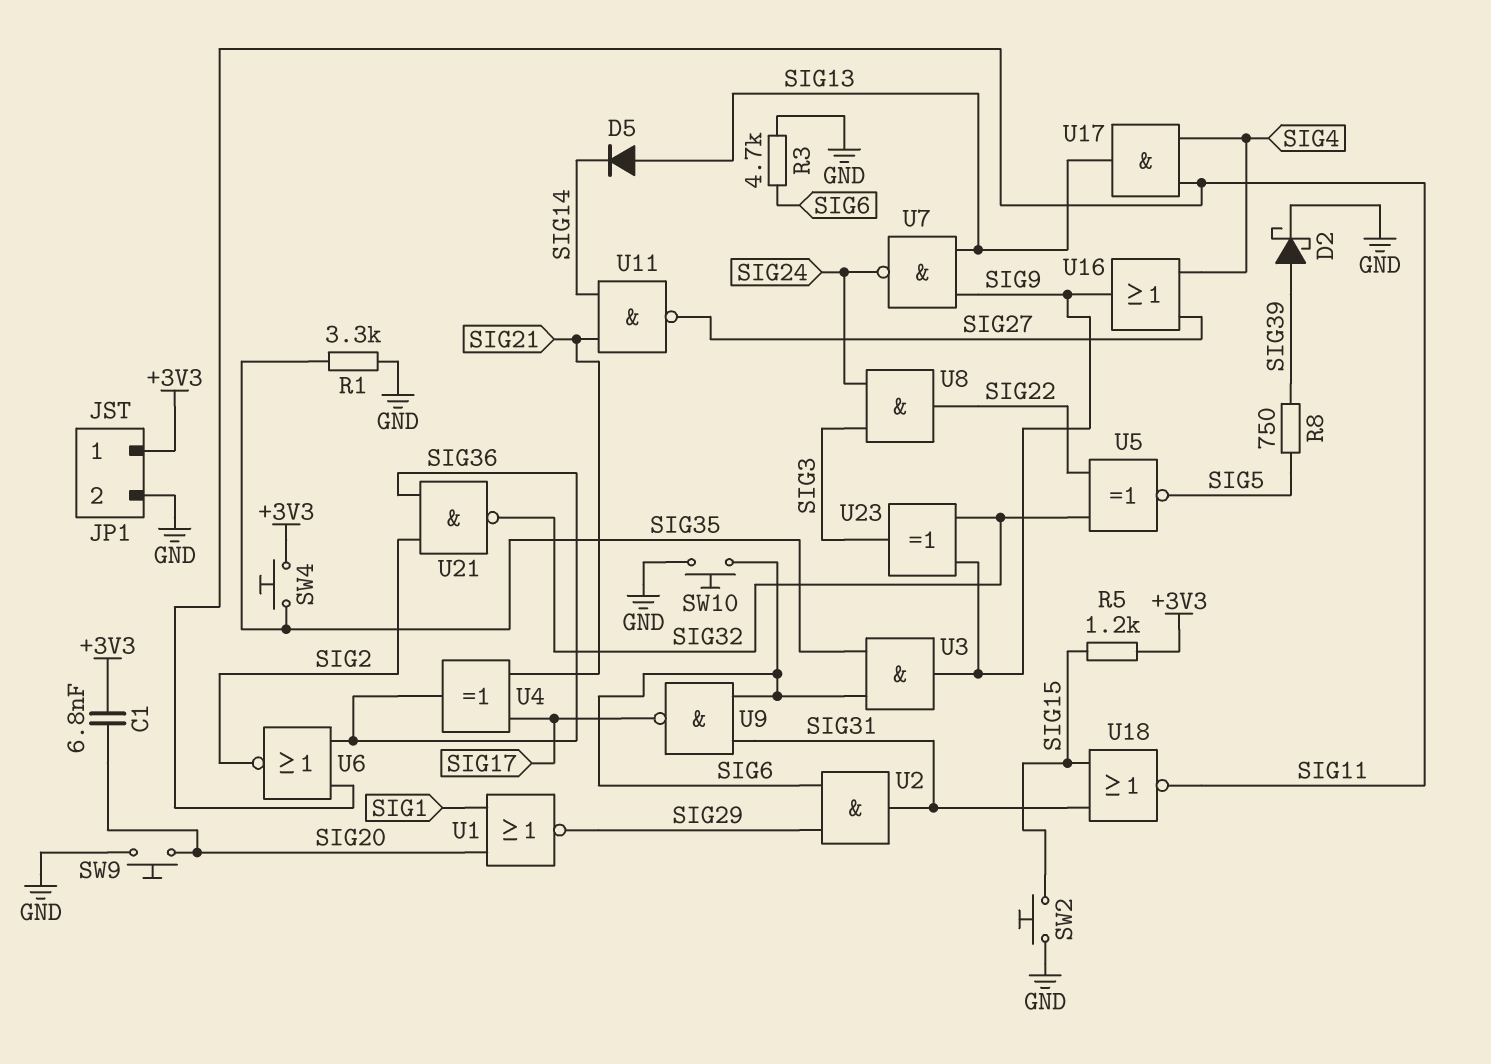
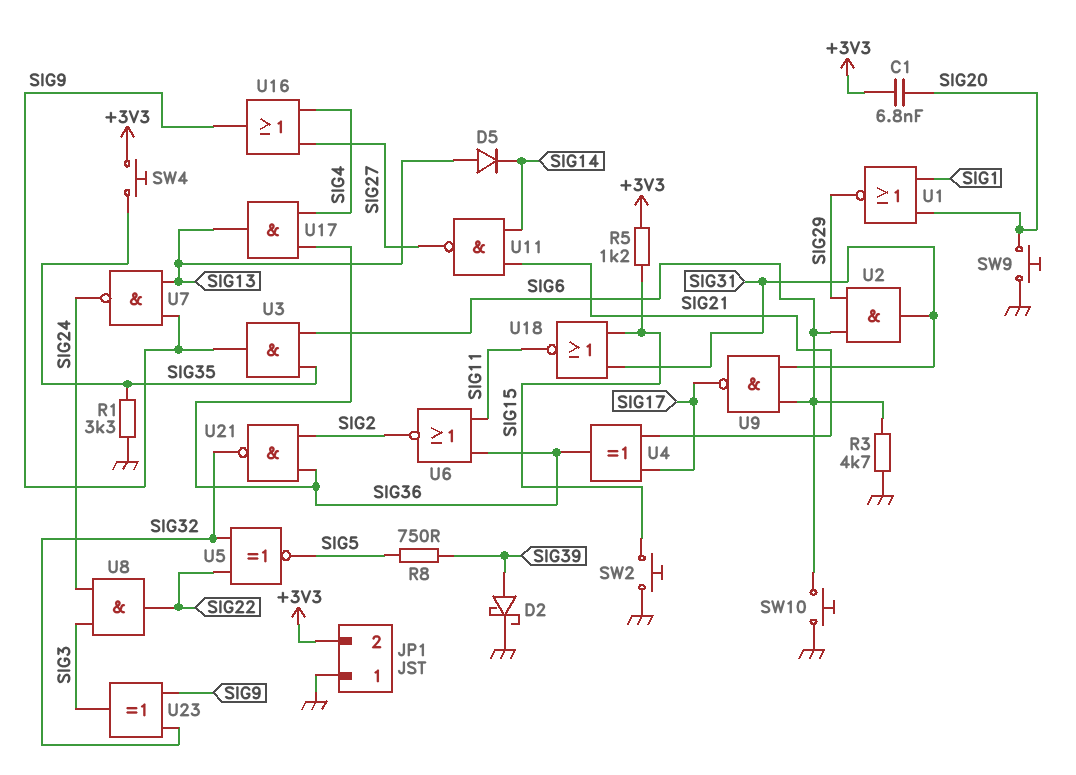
JP1 pin 1: +3V3 -> GND
JP1 pin 2: GND -> +3V3
U17: AND (in SIG4, in SIG11, out SIG13) -> AND (in SIG4, in SIG36, out SIG13)

